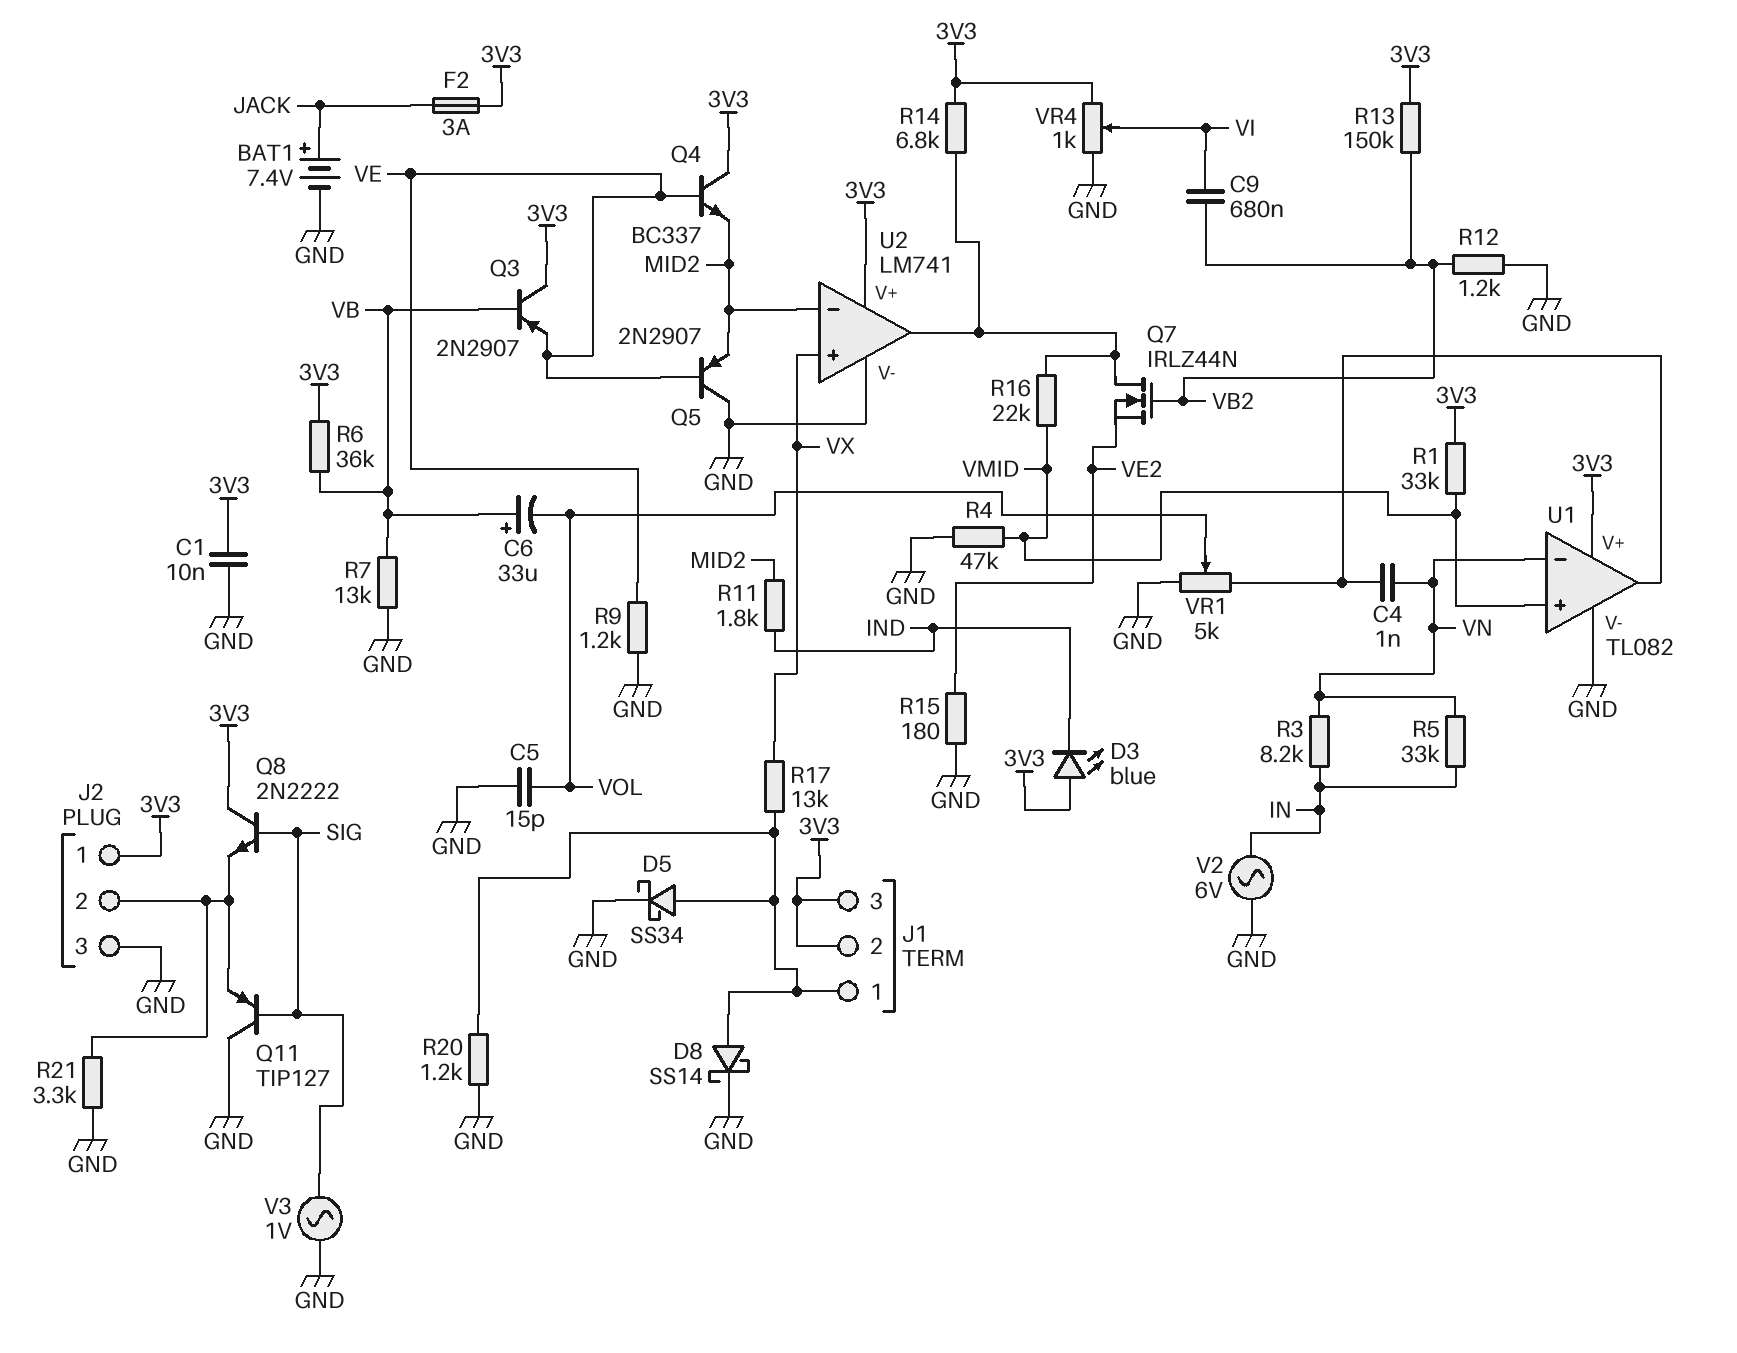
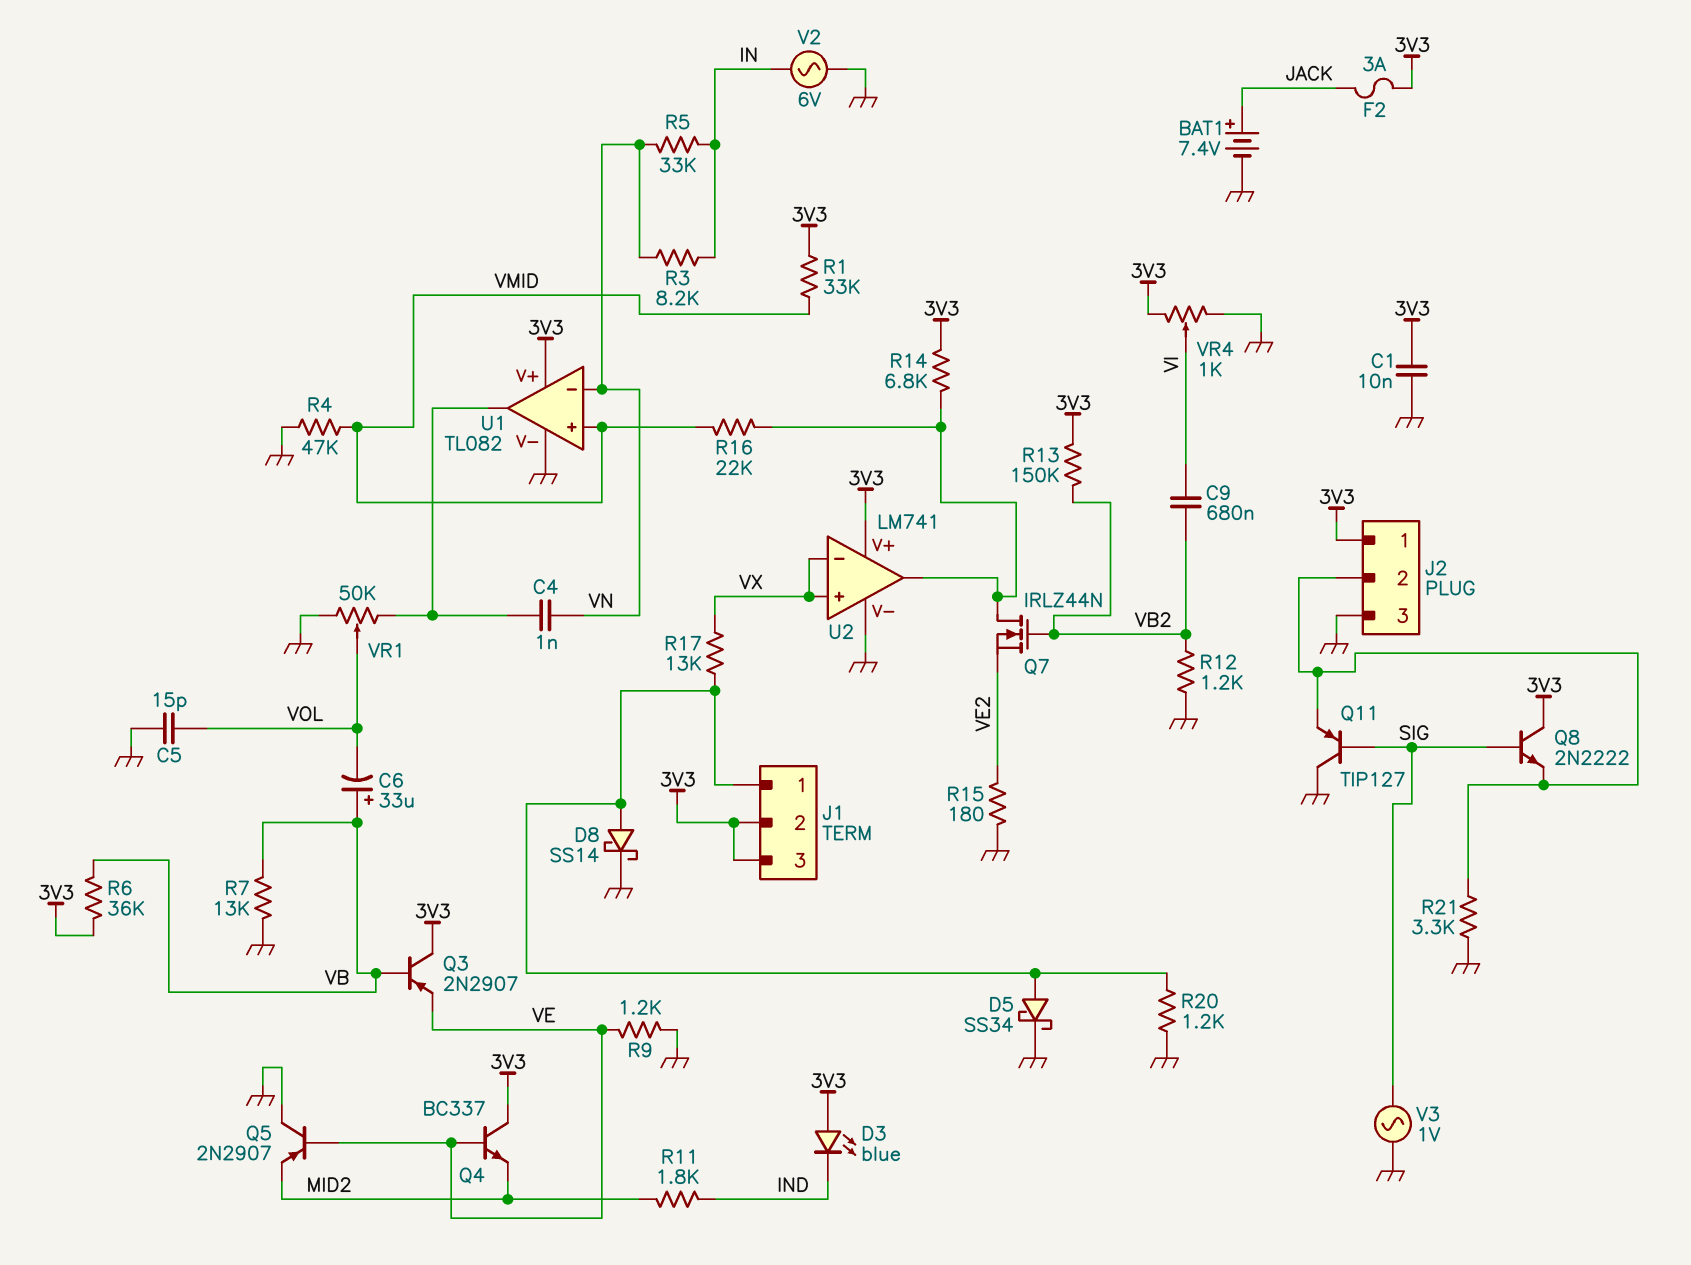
U2 pin in-: MID2 -> VX
VR1: 5k (GND, U1/out, wiper VOL) -> 50k (GND, U1/out, wiper VOL)

